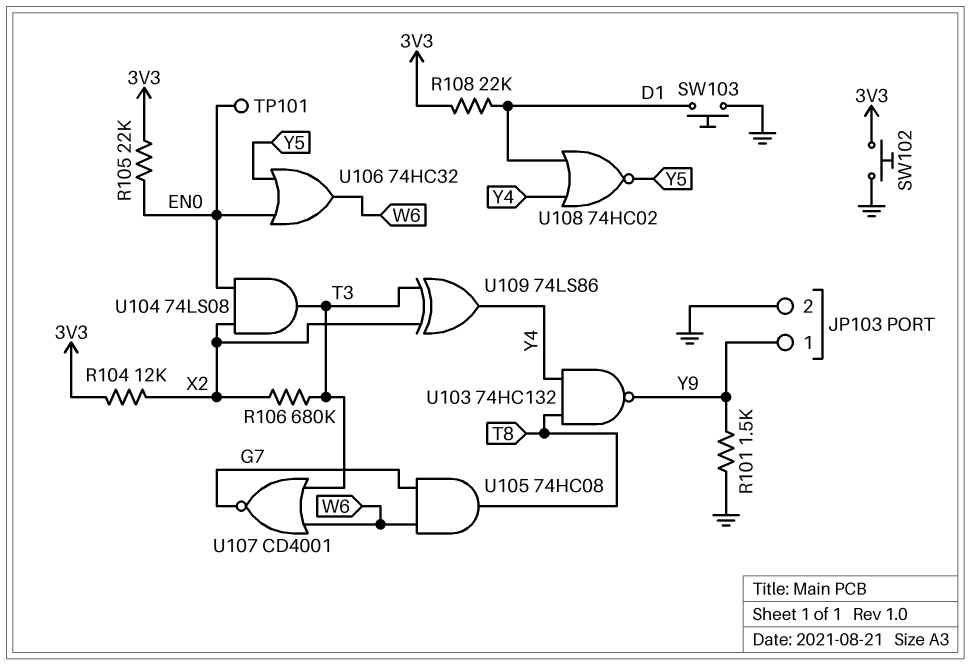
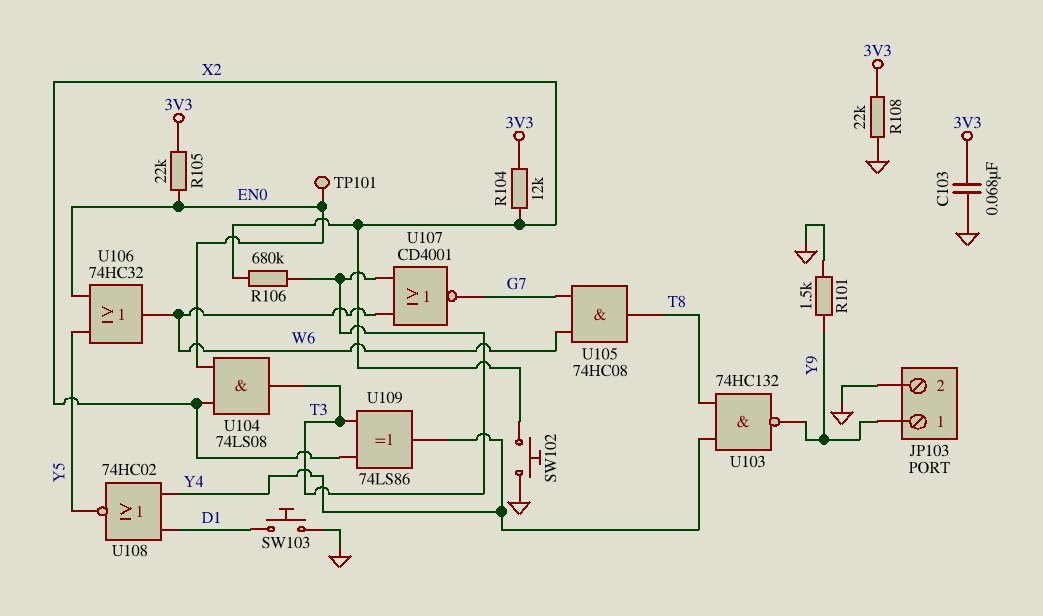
C103: none -> 68nF (3V3, GND)
R108: 22k (3V3, D1) -> 22k (3V3, GND)
SW102: button (3V3, GND) -> button (GND, X2)

